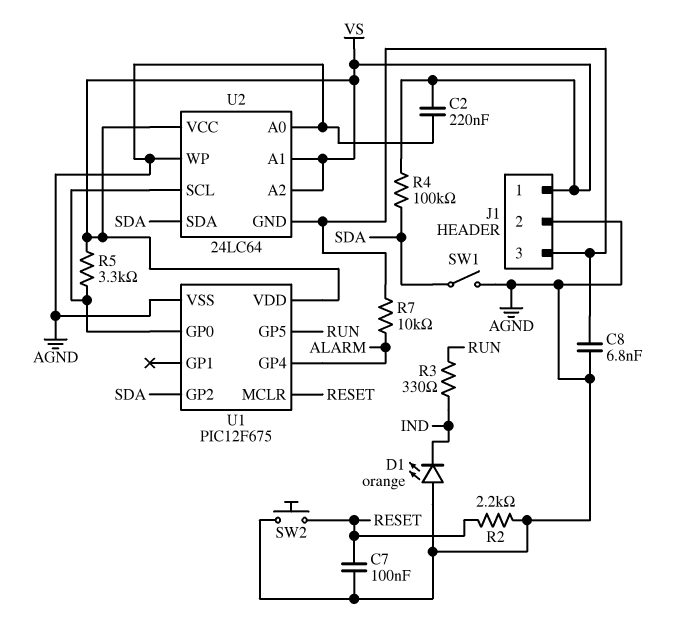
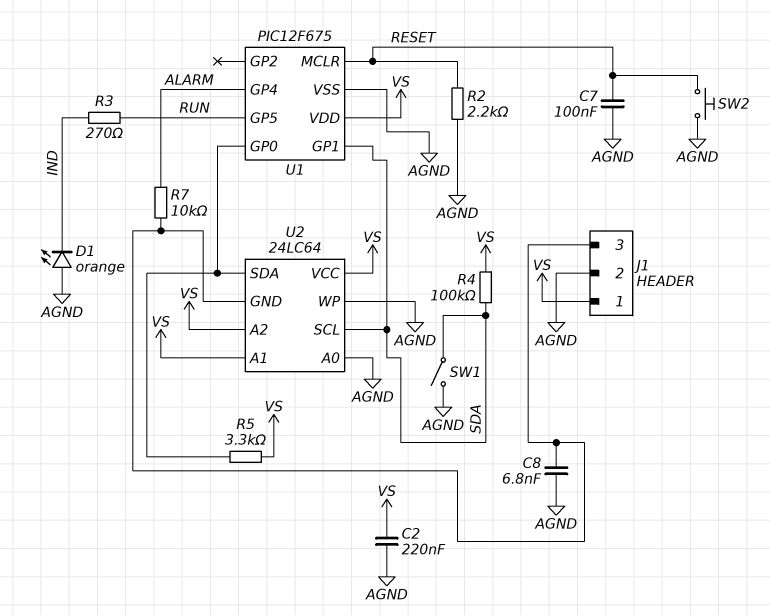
R3: 330 (IND, RUN) -> 270 (IND, RUN)
U1 pin GP1: none -> SDA
U1 pin GP2: SDA -> none
U2 pin SCL: U1/GP0 -> SDA
U2 pin SDA: SDA -> U1/GP0

